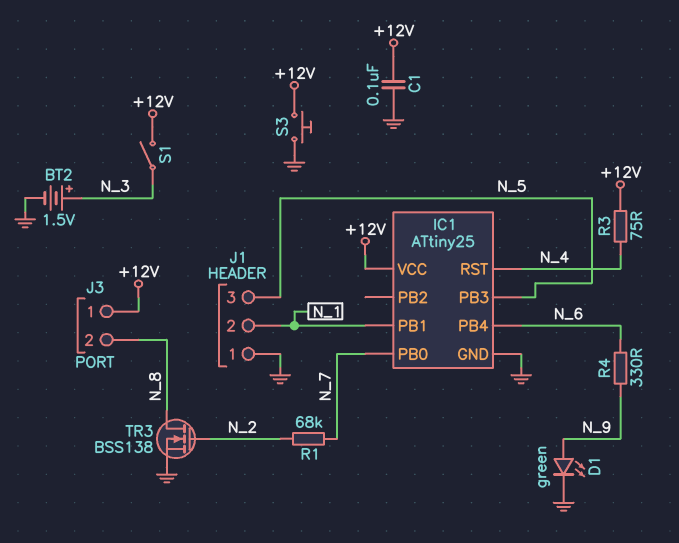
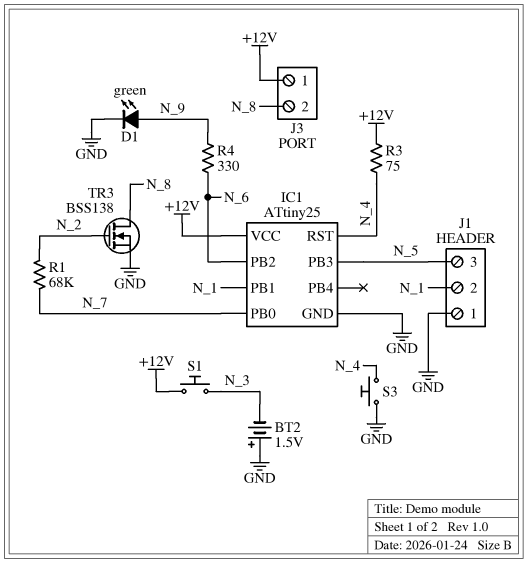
BT2: 1.5V (plus N_3, minus GND) -> 1.5V (plus GND, minus N_3)
C1: 100nF (+12V, GND) -> none
IC1 pin PB2: none -> N_6
IC1 pin PB4: N_6 -> none
S1: switch (+12V, N_3) -> button (+12V, N_3)
S3: button (+12V, GND) -> button (GND, N_4)

